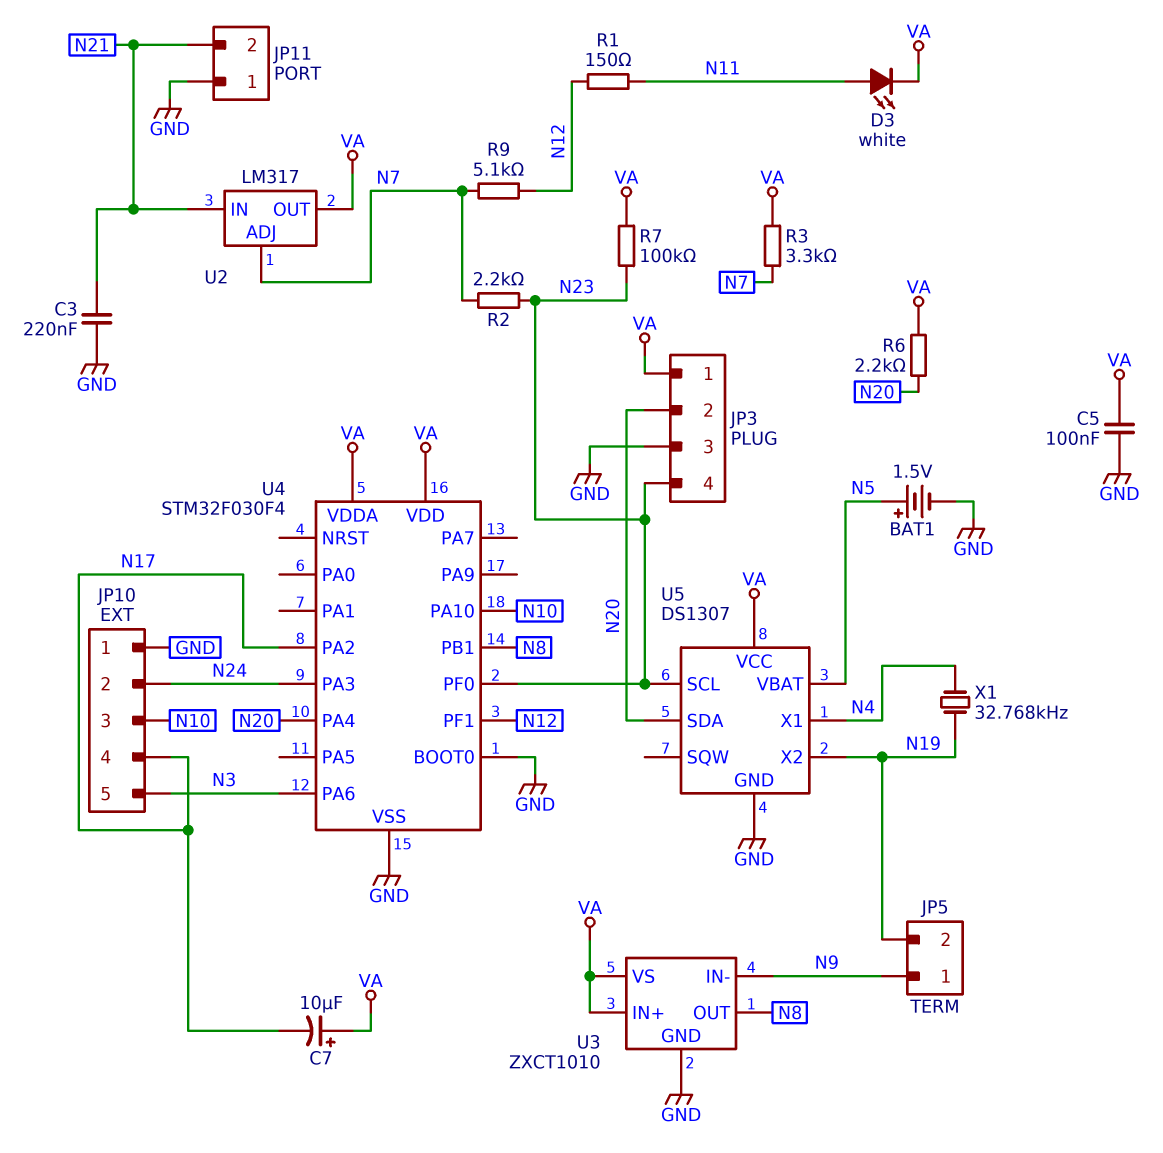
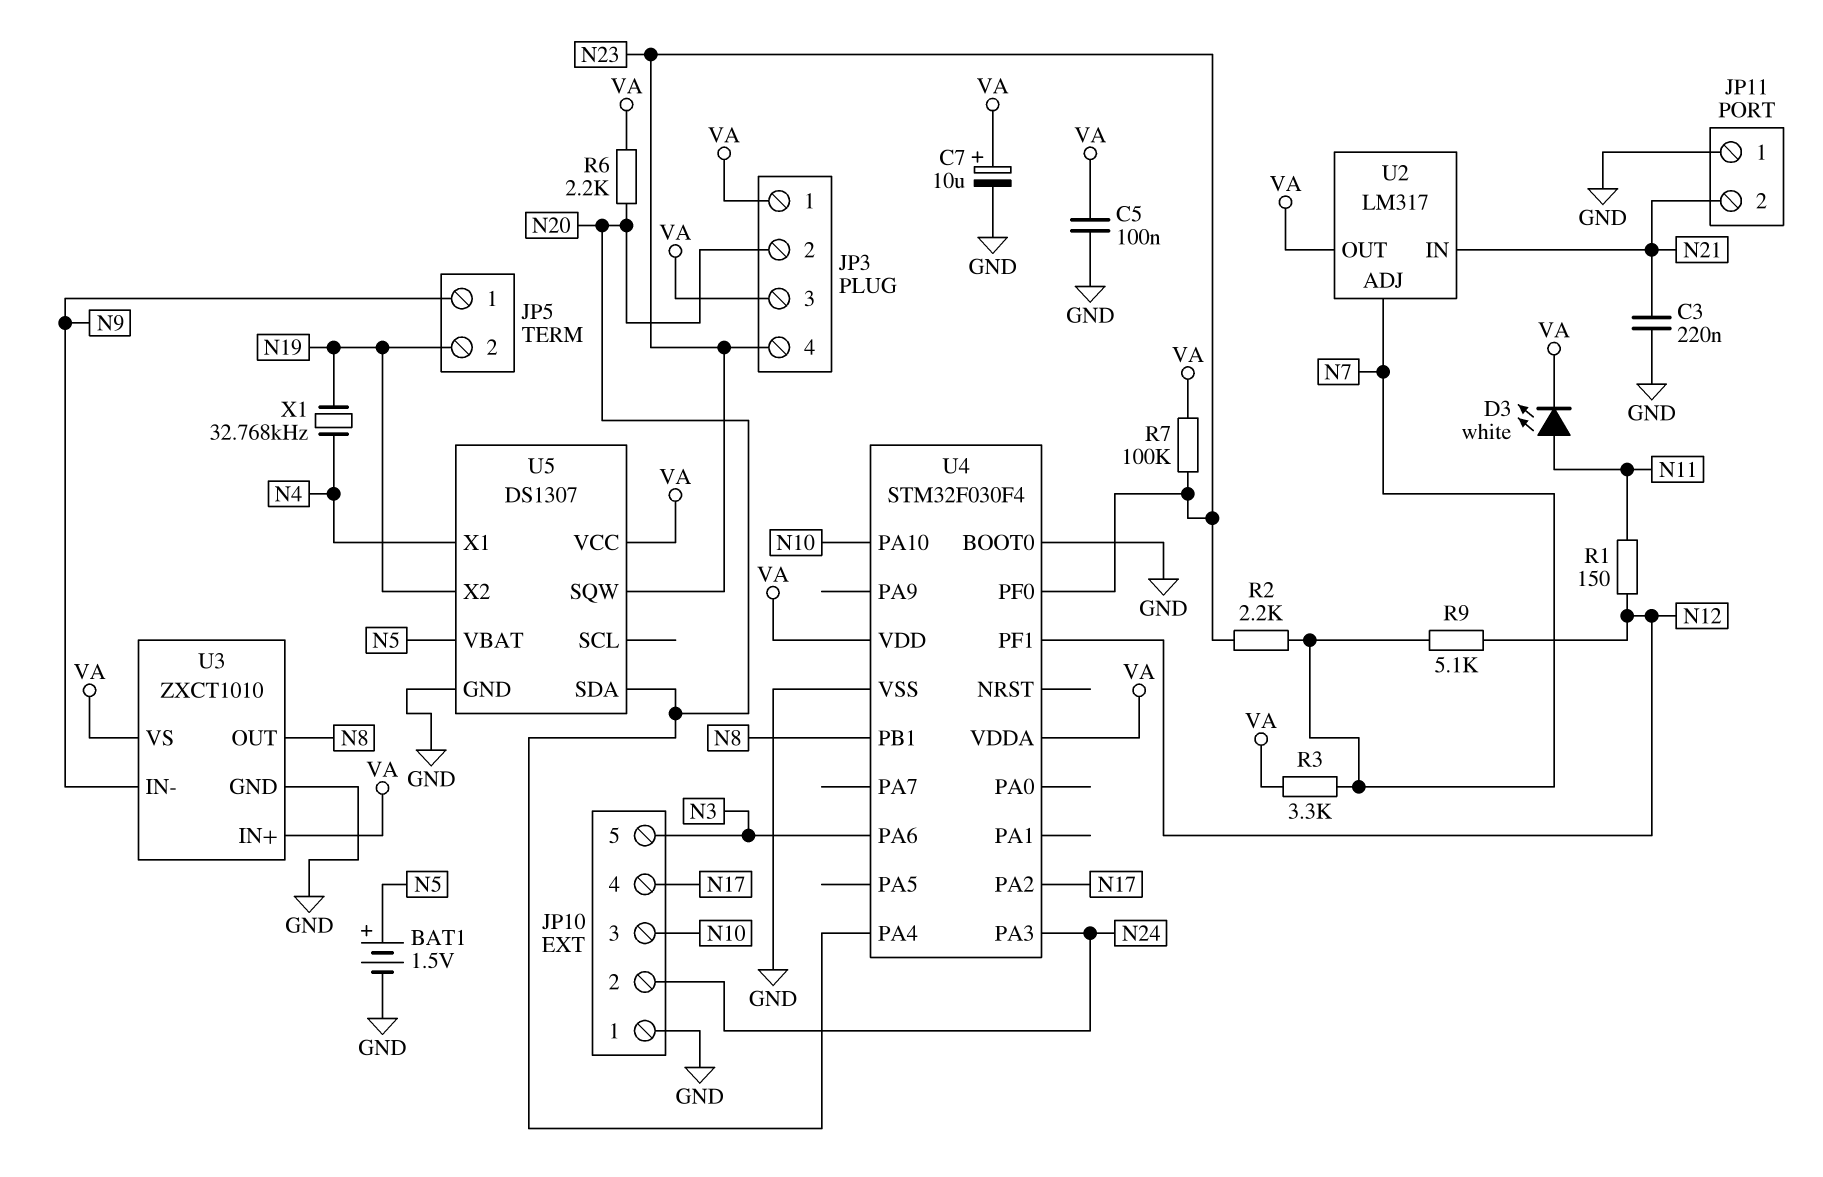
C7: 10uF (plus VA, minus N17) -> 10uF (plus VA, minus GND)
JP3 pin 3: GND -> VA
U5 pin SCL: N23 -> none
U5 pin SQW: none -> N23

